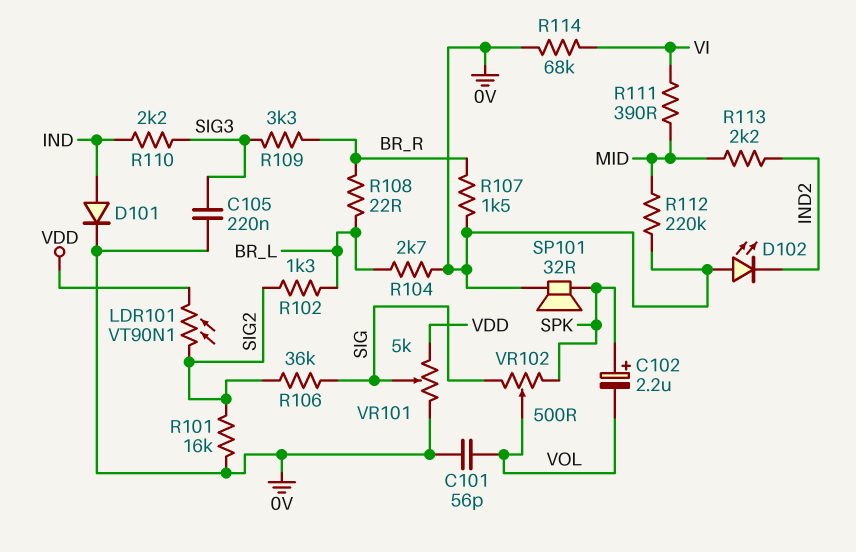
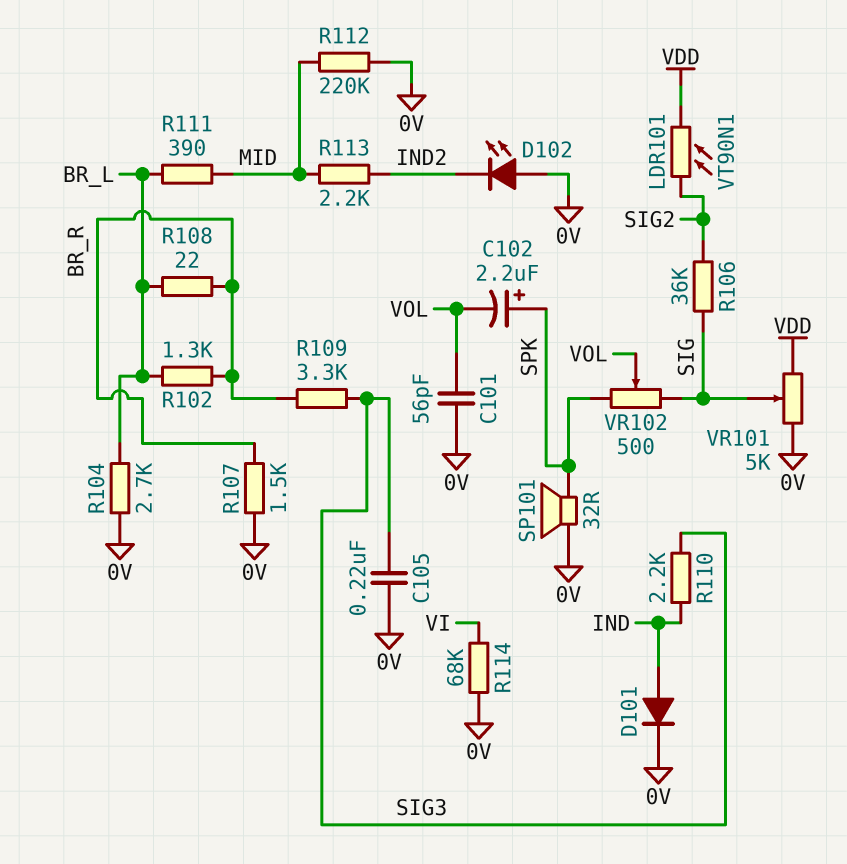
R101: 16k (0V, SIG2) -> none
R102: 1.3k (BR_L, SIG2) -> 1.3k (BR_L, BR_R)
R111: 390 (MID, VI) -> 390 (BR_L, MID)

